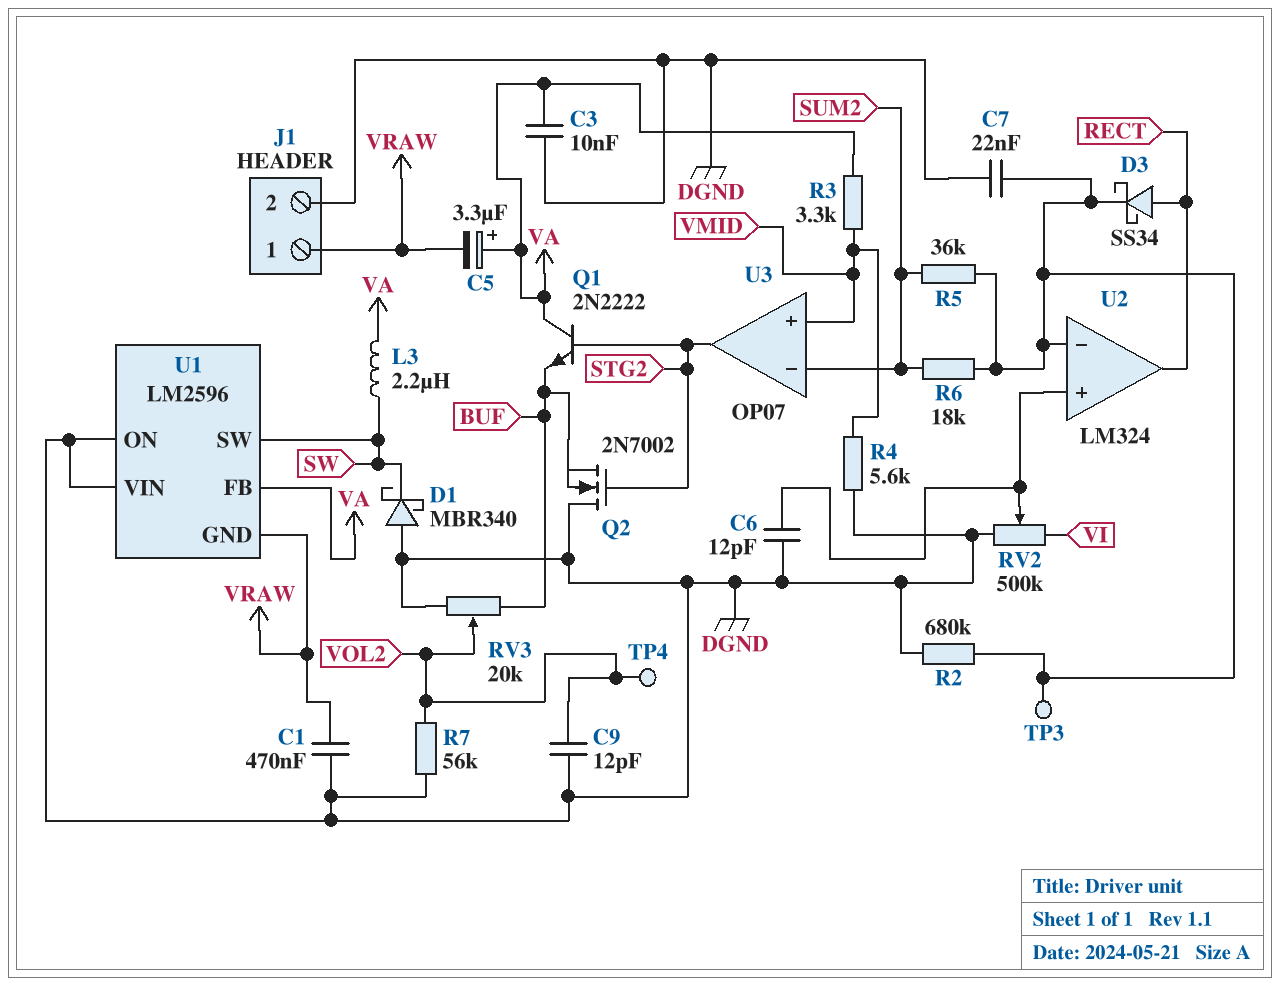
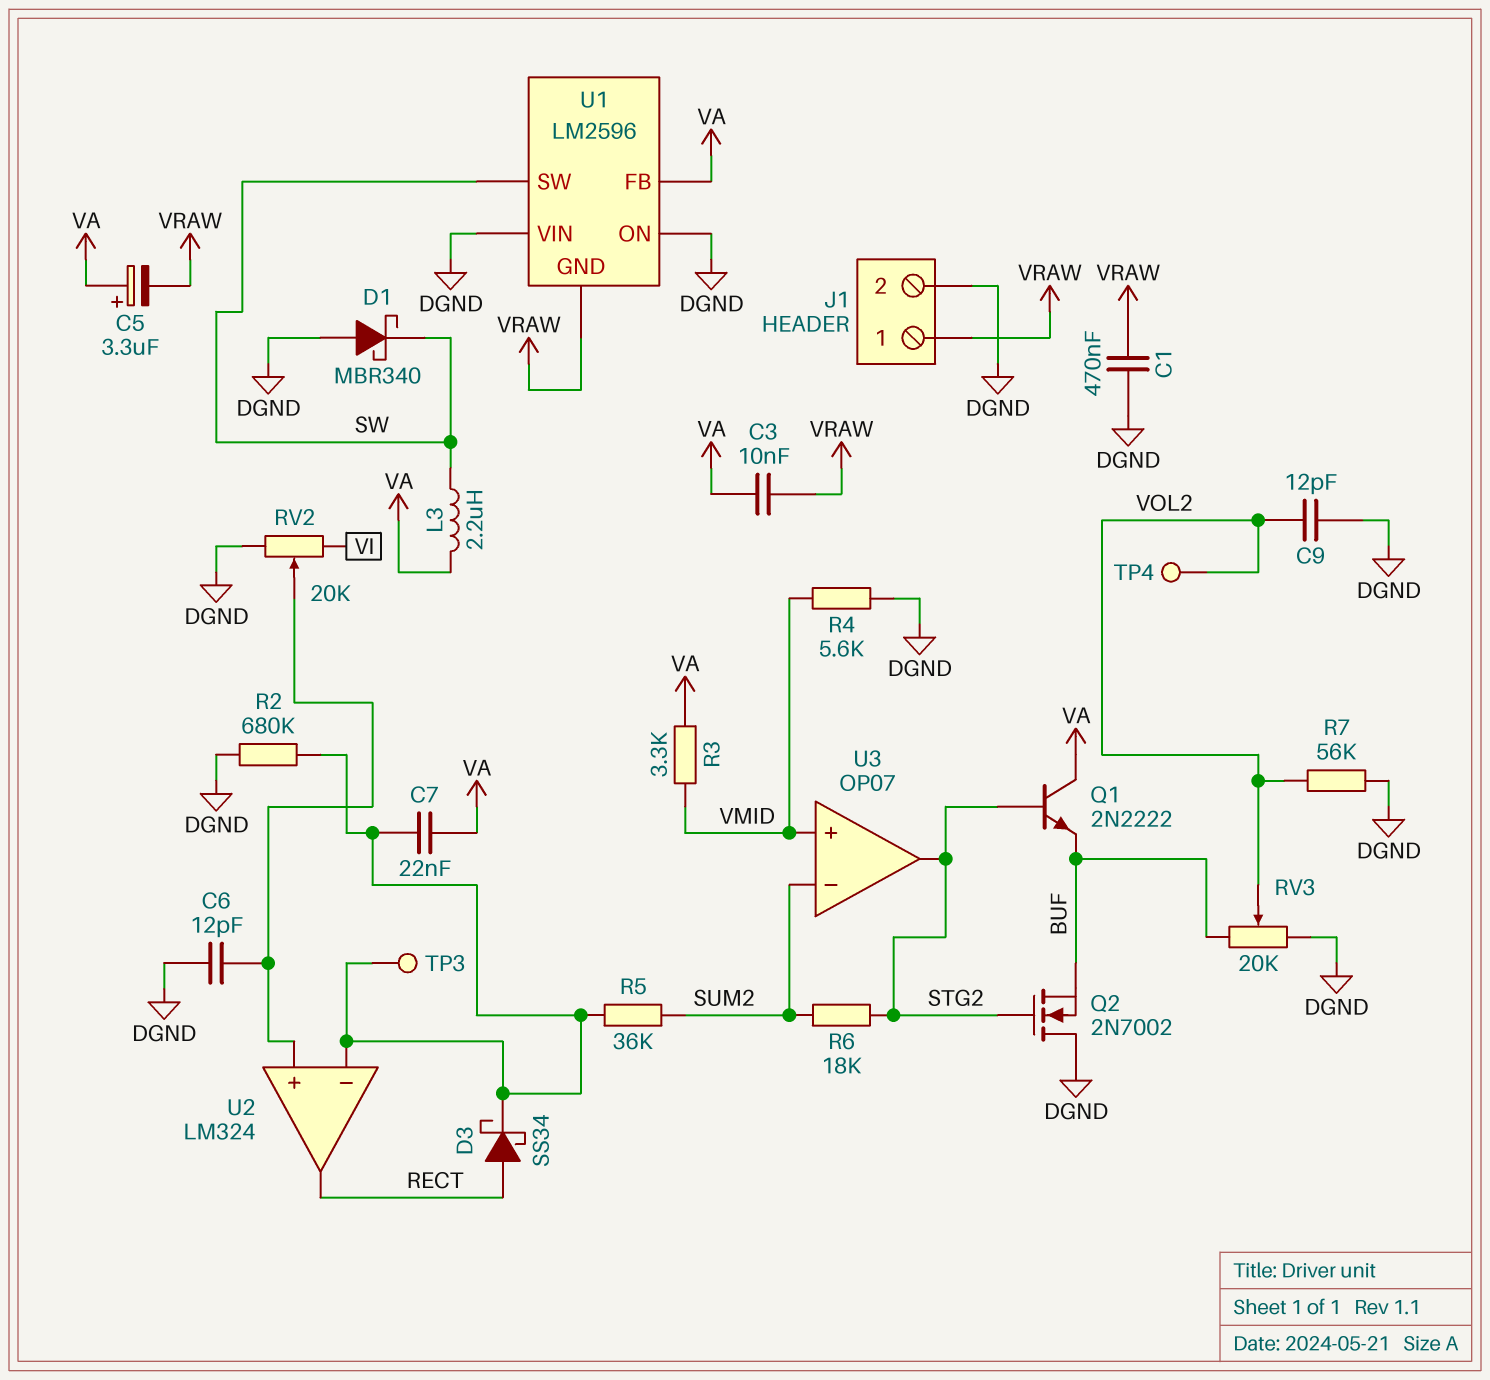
C3: 10nF (DGND, VA) -> 10nF (VA, VRAW)
C7: 22nF (DGND, U2/in-) -> 22nF (U2/in-, VA)
R6: 18k (SUM2, U2/in-) -> 18k (STG2, SUM2)
RV2: 500k (DGND, VI, wiper U2/in+) -> 20k (DGND, VI, wiper U2/in+)

